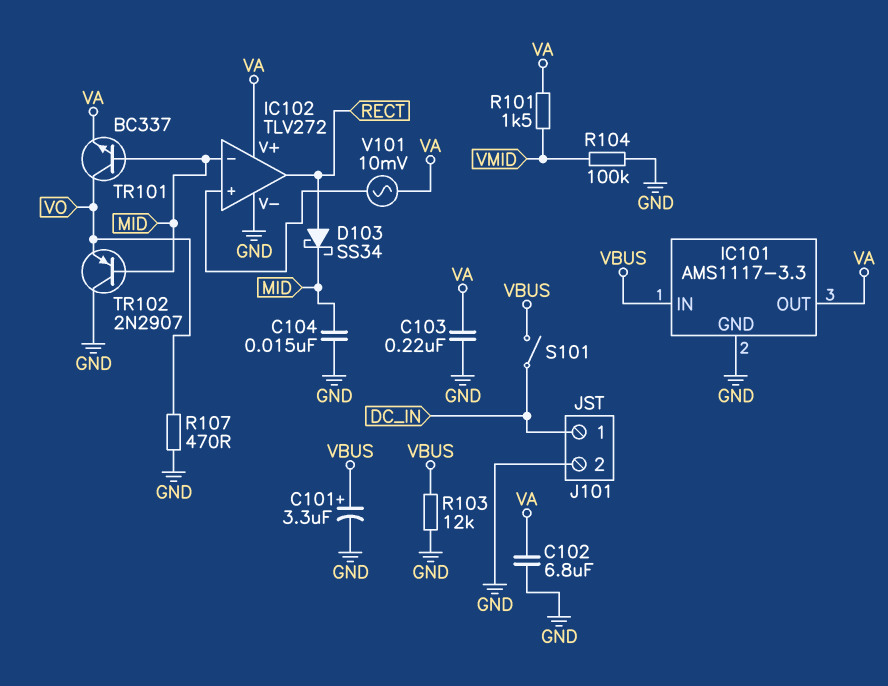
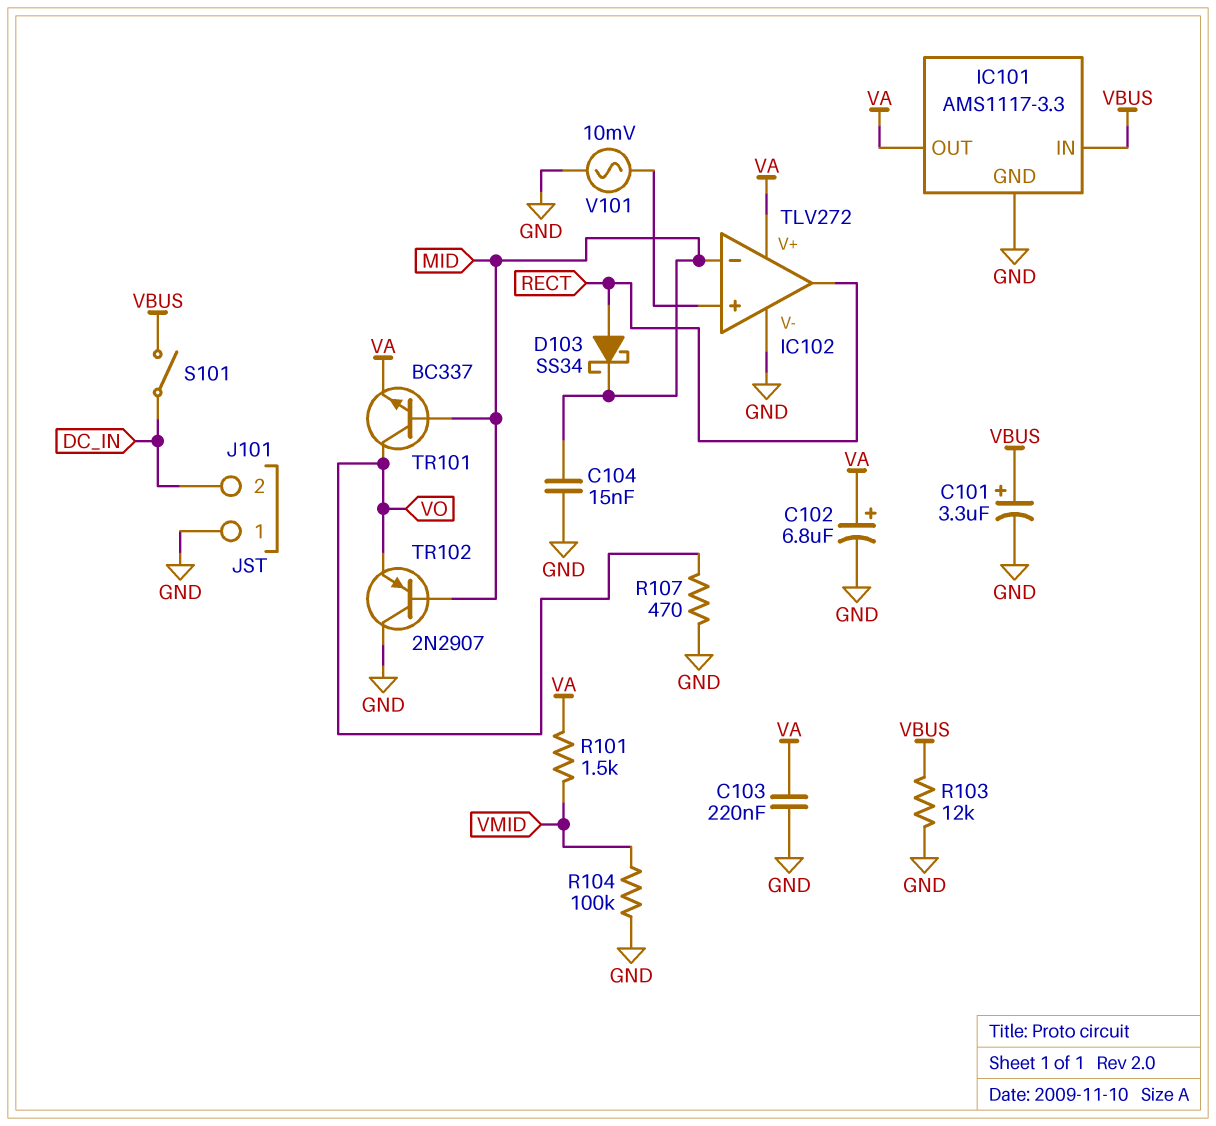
C102: 6.8uF (GND, VA) -> 6.8uF (plus VA, minus GND)
J101 pin 1: DC_IN -> GND
J101 pin 2: GND -> DC_IN
V101: AC 10mV (IC102/in+, VA) -> AC 10mV (GND, IC102/in+)

